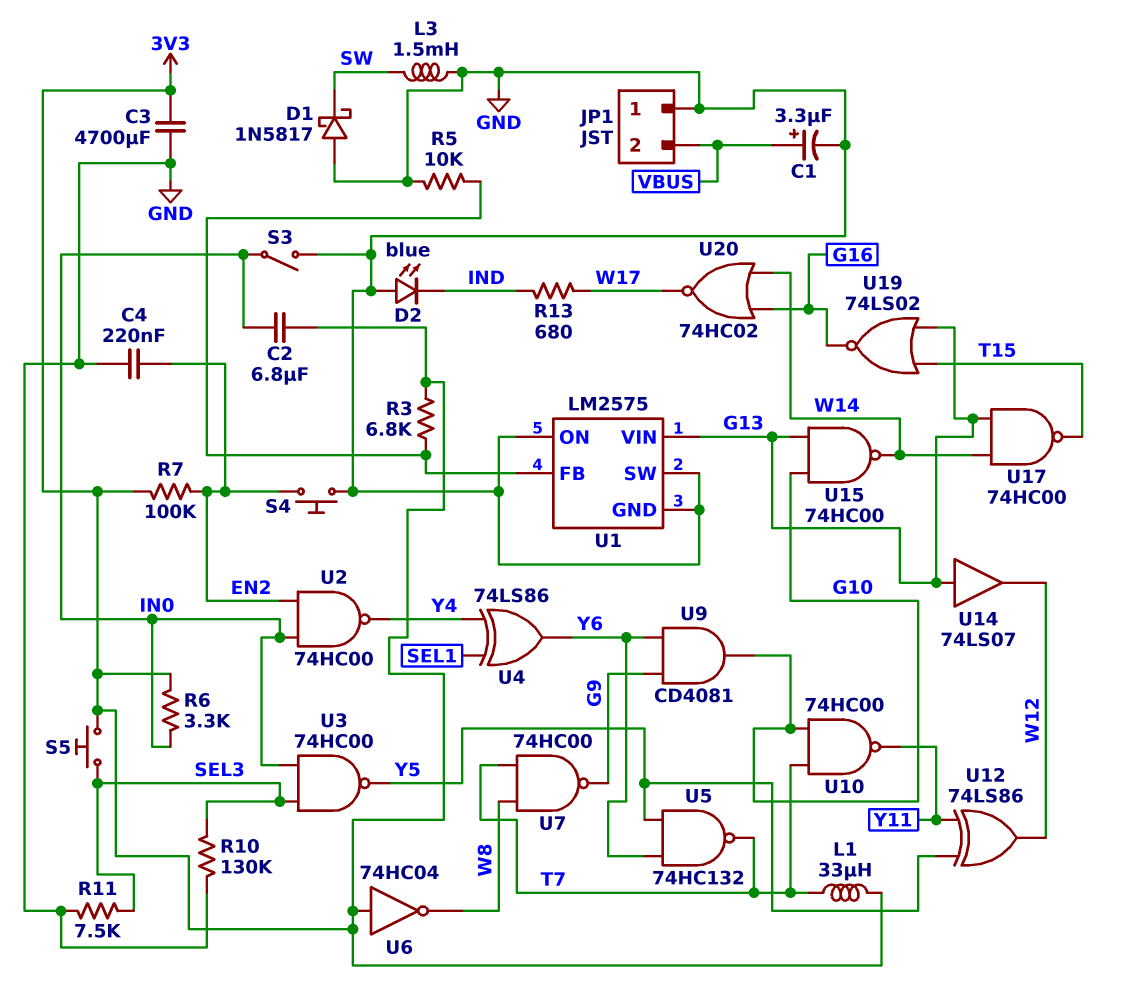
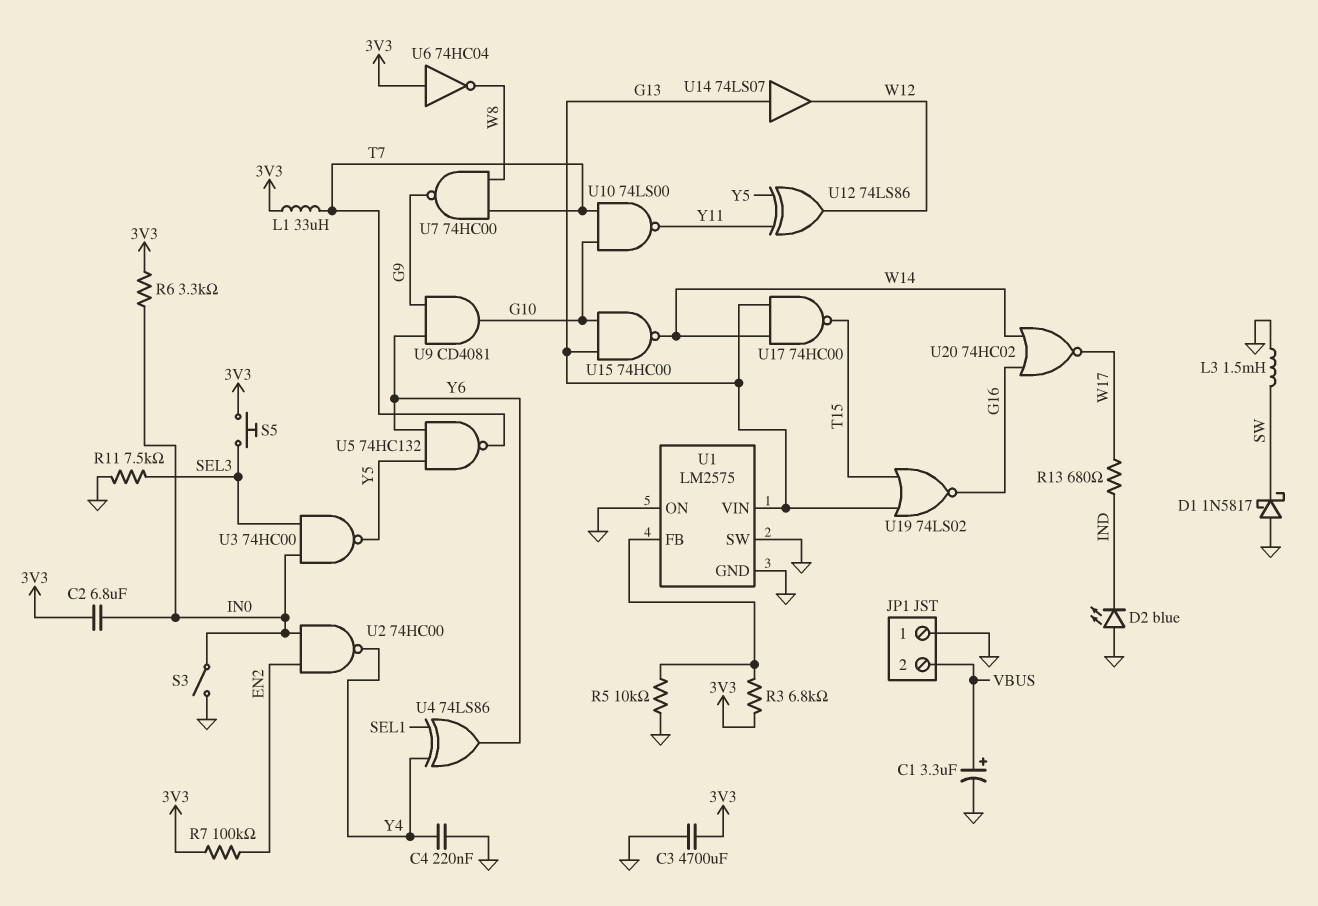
C4: 220nF (EN2, GND) -> 220nF (GND, Y4)
R10: 130k (GND, SEL3) -> none
S4: button (EN2, GND) -> none
U10: NAND 74HC00 (in G10, in T7, out Y11) -> NAND 74LS00 (in G10, in T7, out Y11)

